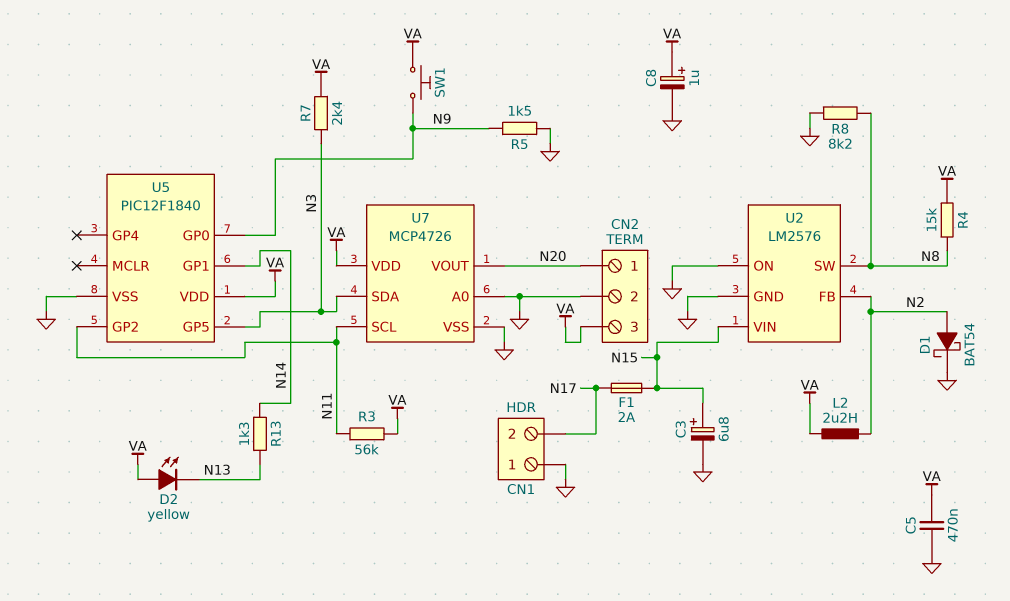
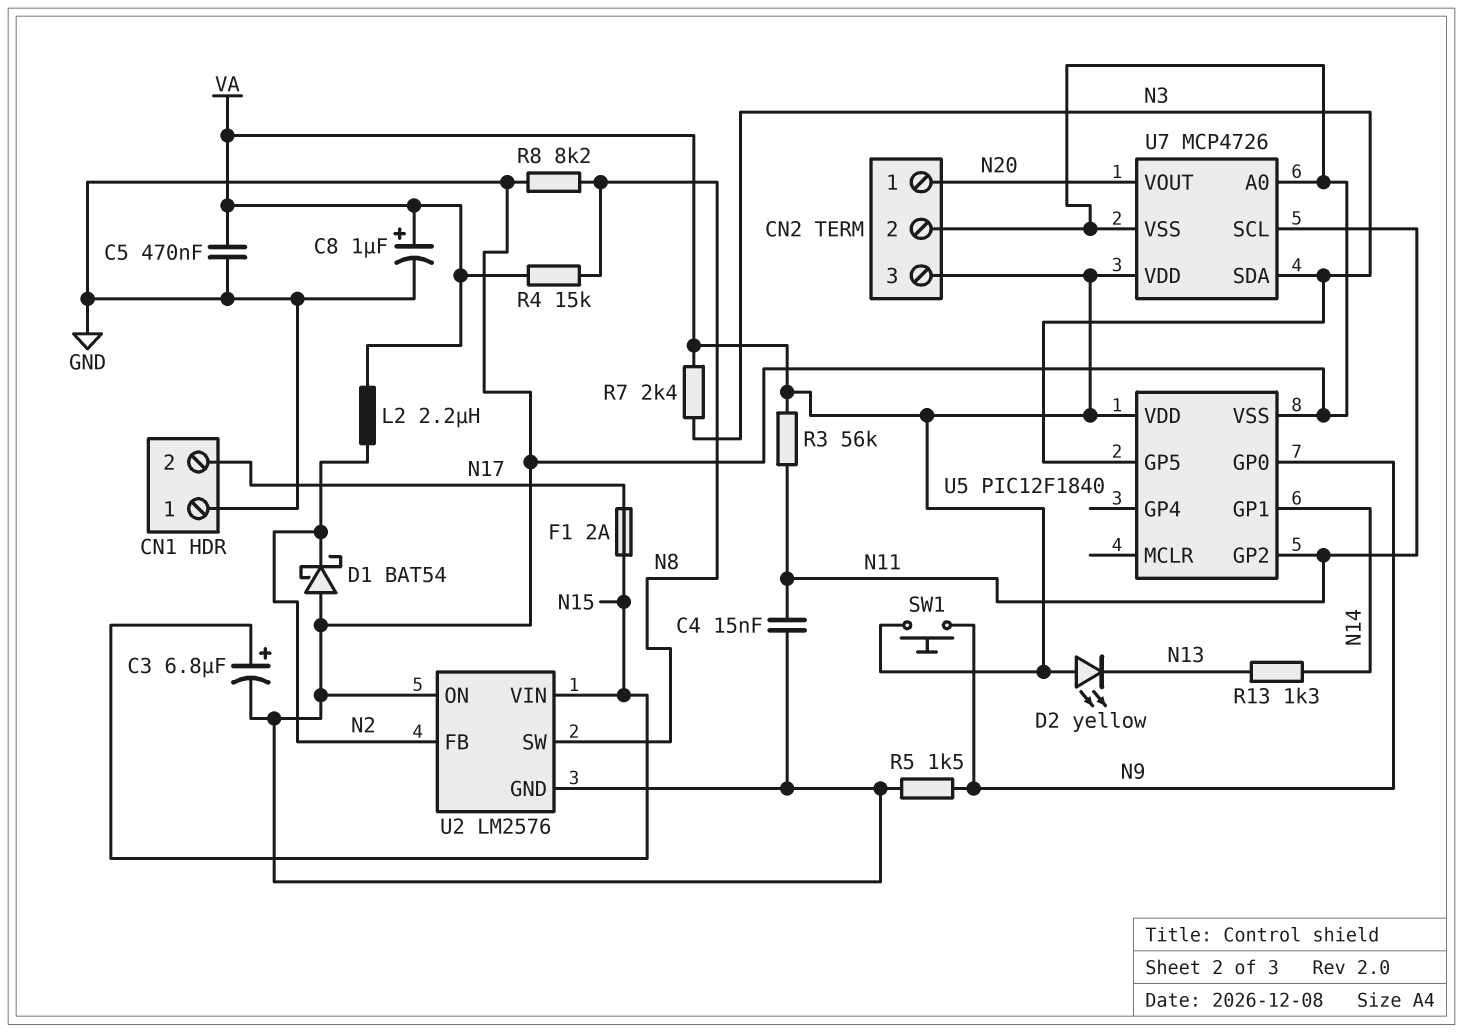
C4: none -> 15nF (GND, N11)
D1: schottky BAT54 (A N2, K GND) -> schottky BAT54 (A GND, K N2)

